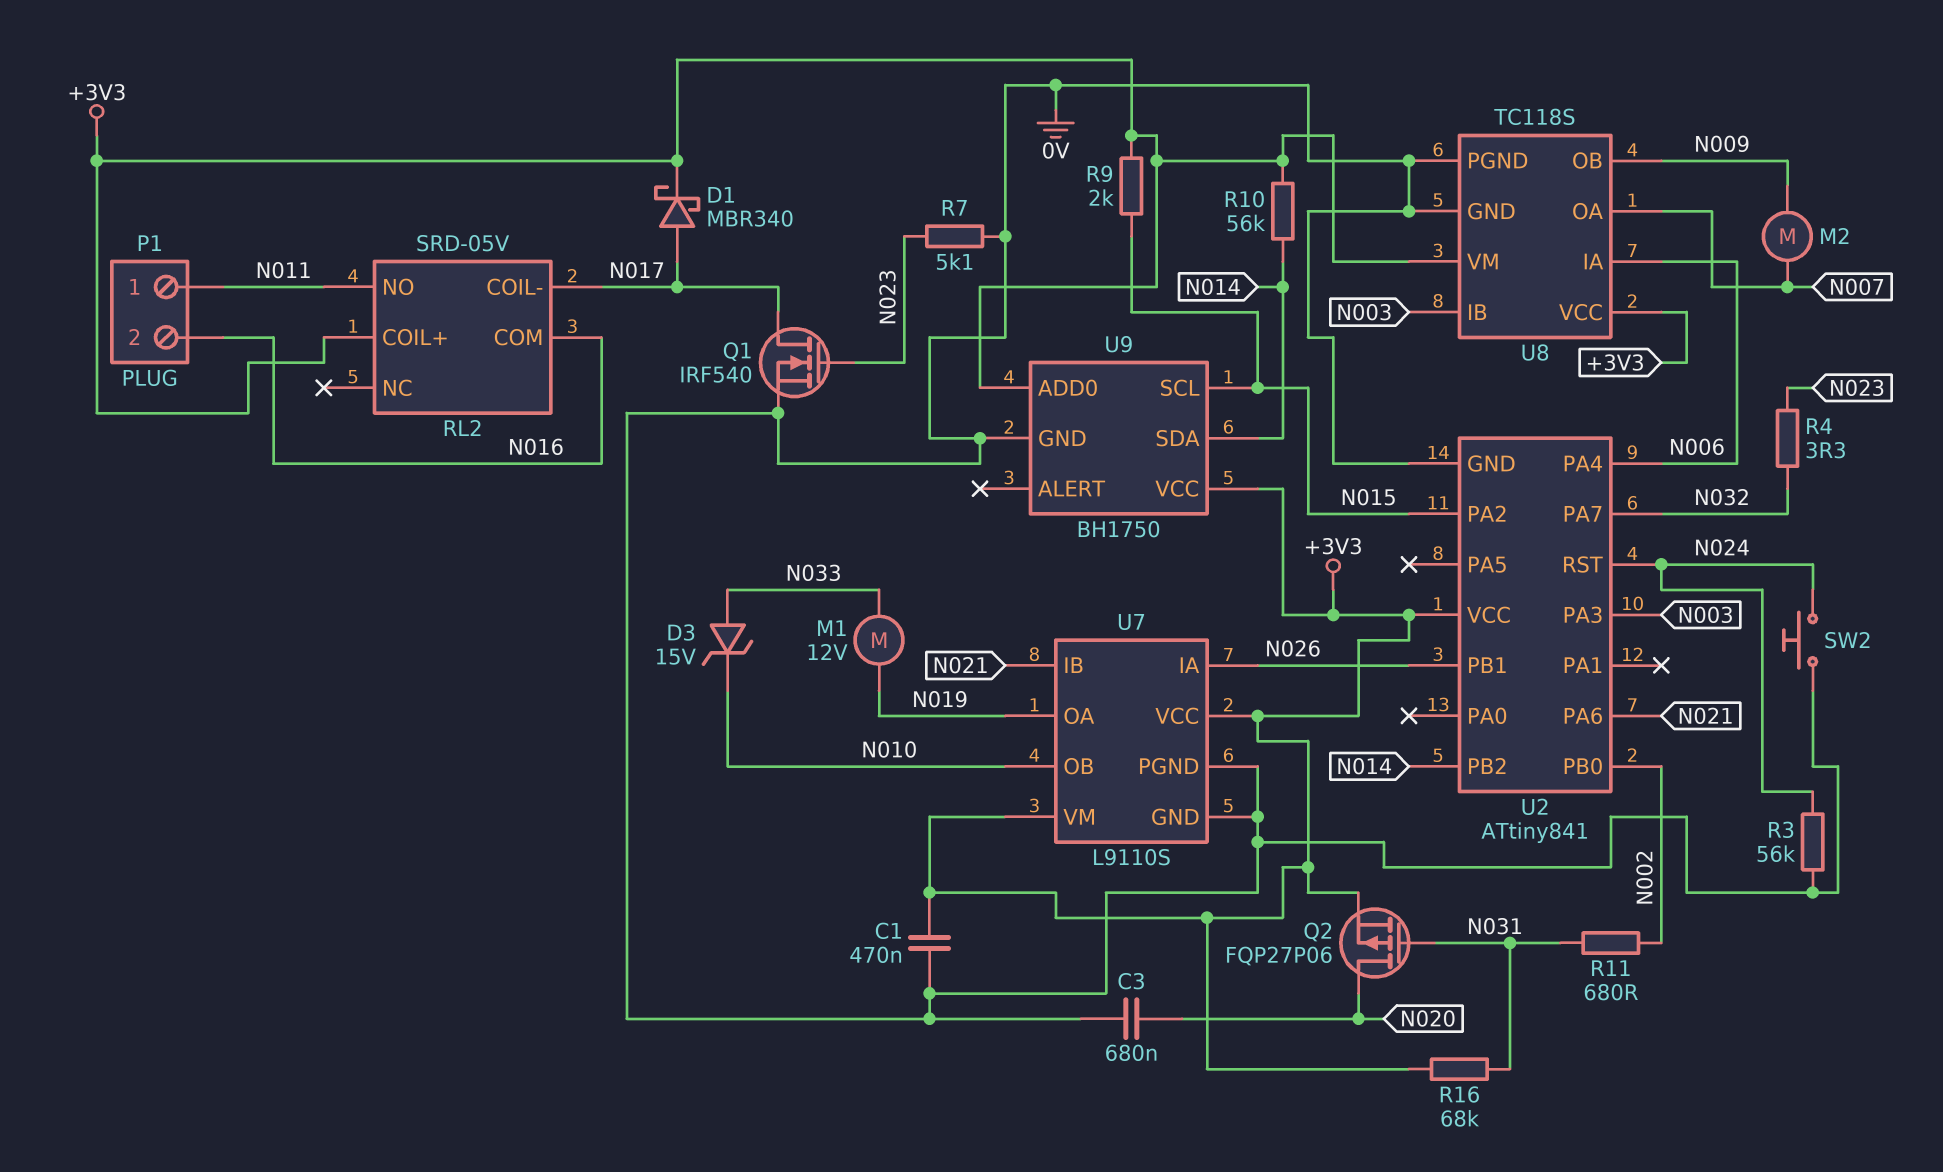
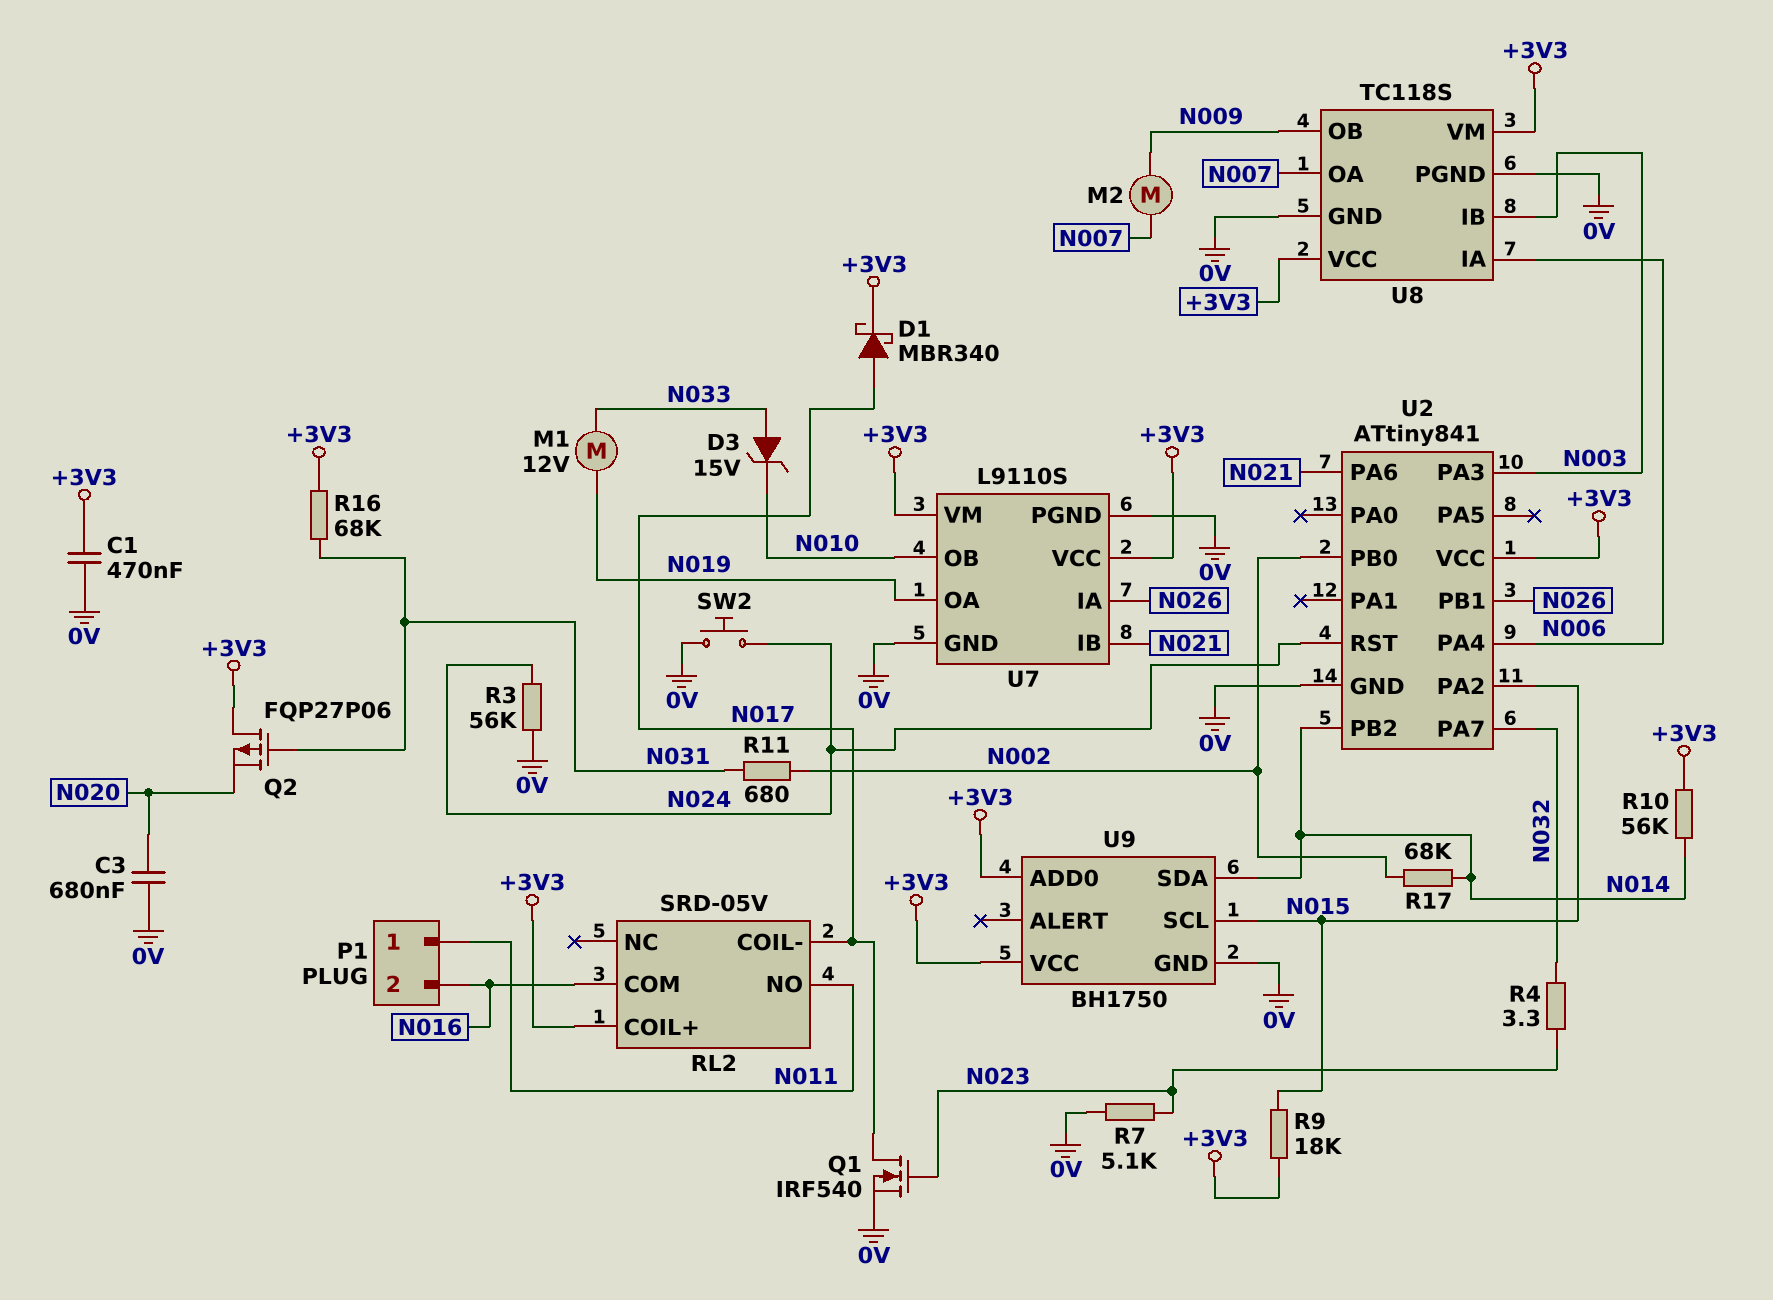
Q2: PMOS FQP27P06 (G N031, D N020, S +3V3) -> PMOS FQP27P06 (G N031, D +3V3, S N020)
R9: 2k (+3V3, N015) -> 18k (+3V3, N015)
R17: none -> 68k (N002, N014)

